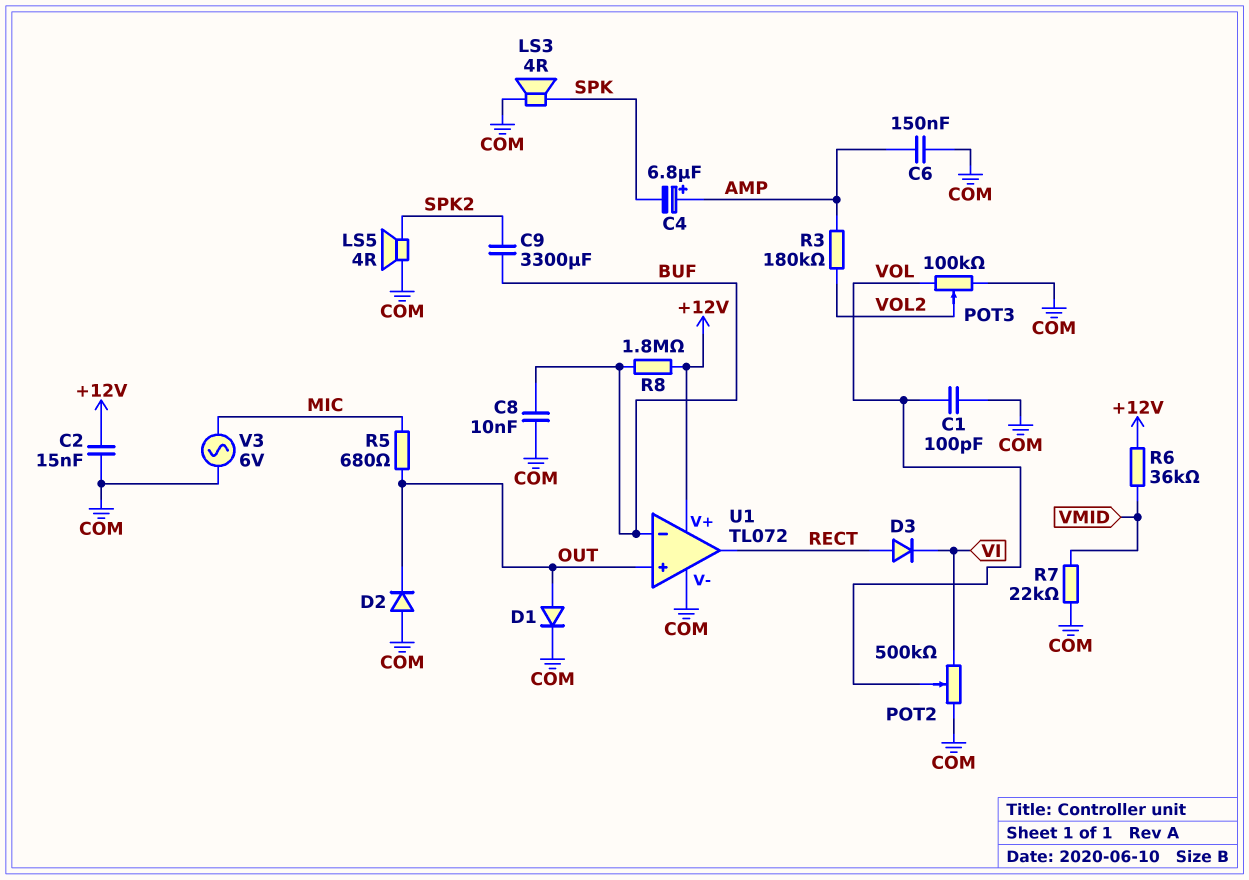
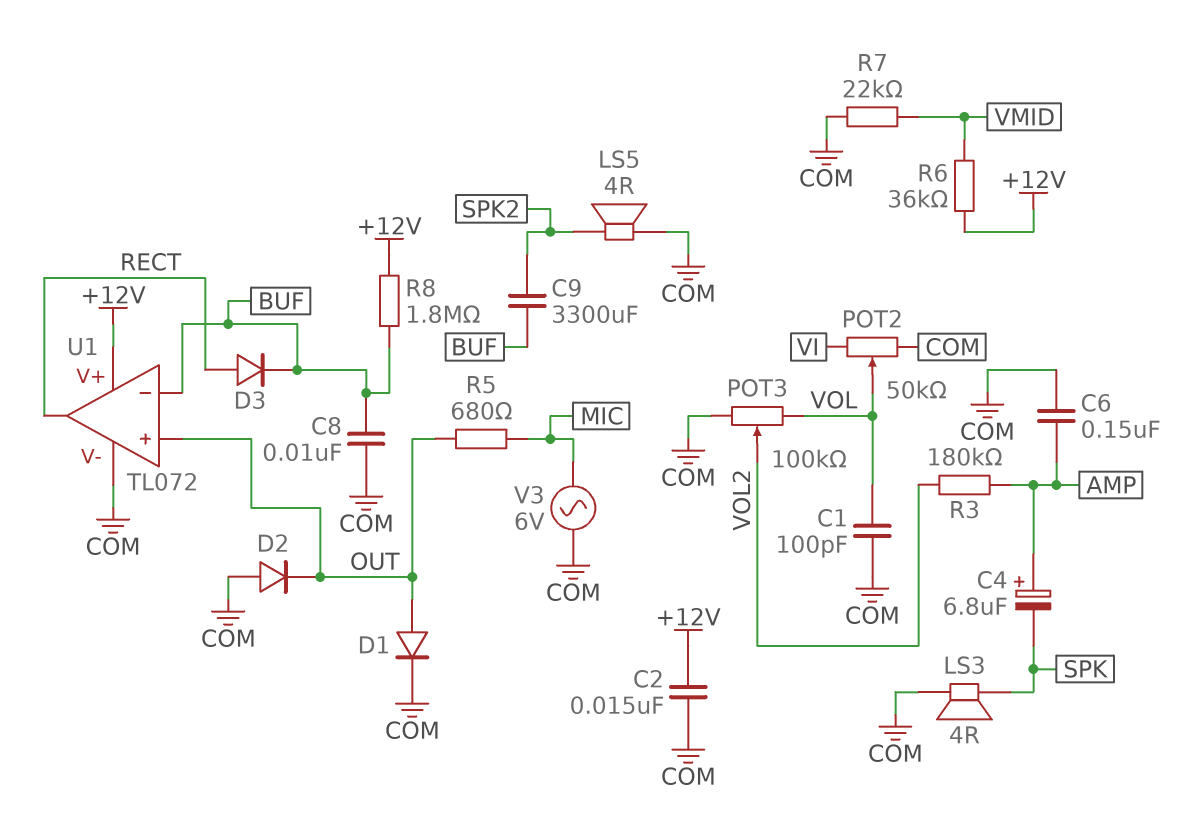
D3: diode (A RECT, K VI) -> diode (A RECT, K BUF)
POT2: 500k (COM, VI, wiper VOL) -> 50k (COM, VI, wiper VOL)

